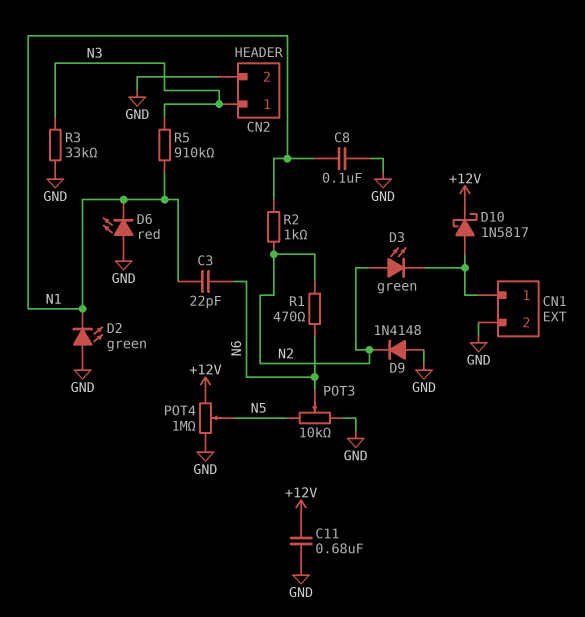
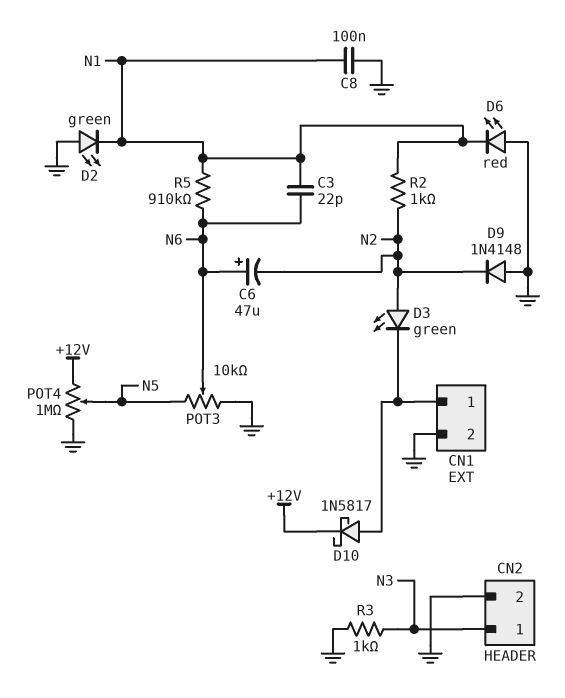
C6: none -> 47uF (plus N6, minus N2)
C11: 680nF (+12V, GND) -> none
R1: 470 (N2, N6) -> none
R3: 33k (GND, N3) -> 1k (GND, N3)
R5: 910k (N1, N3) -> 910k (N1, N6)

